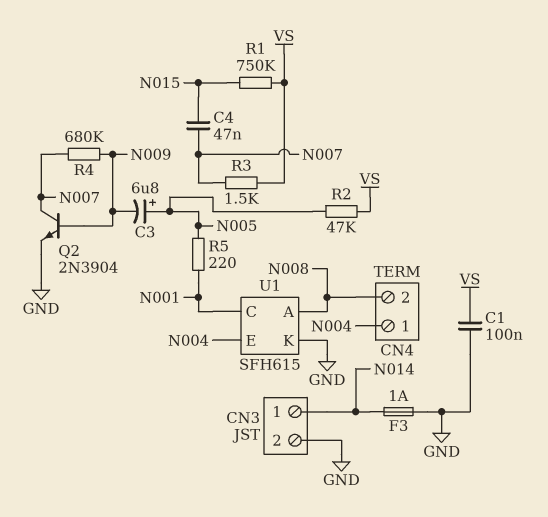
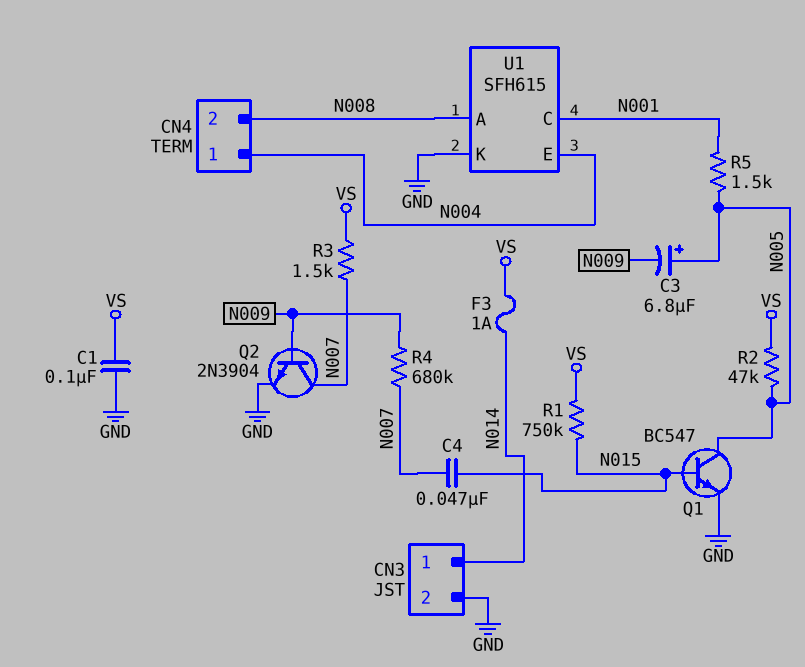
F3: 1A (GND, N014) -> 1A (N014, VS)
Q1: none -> NPN BC547 (B N015, C N005, E GND)
R5: 220 (N001, N005) -> 1.5k (N001, N005)

